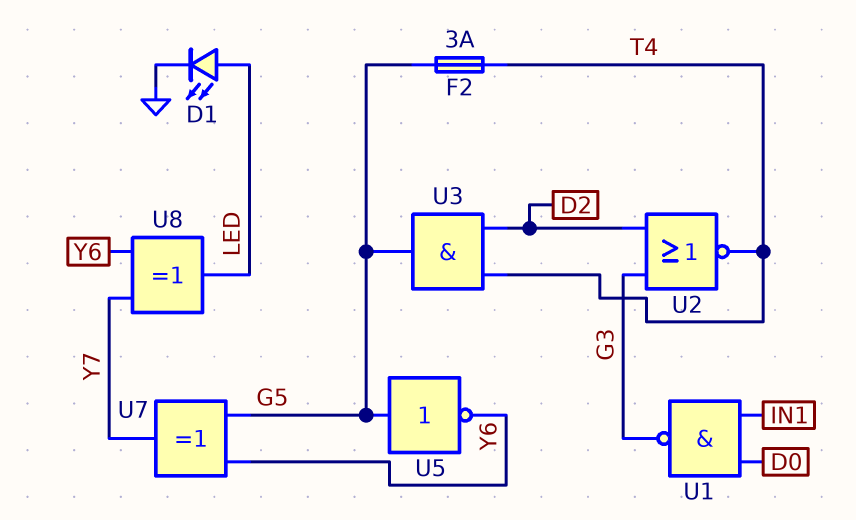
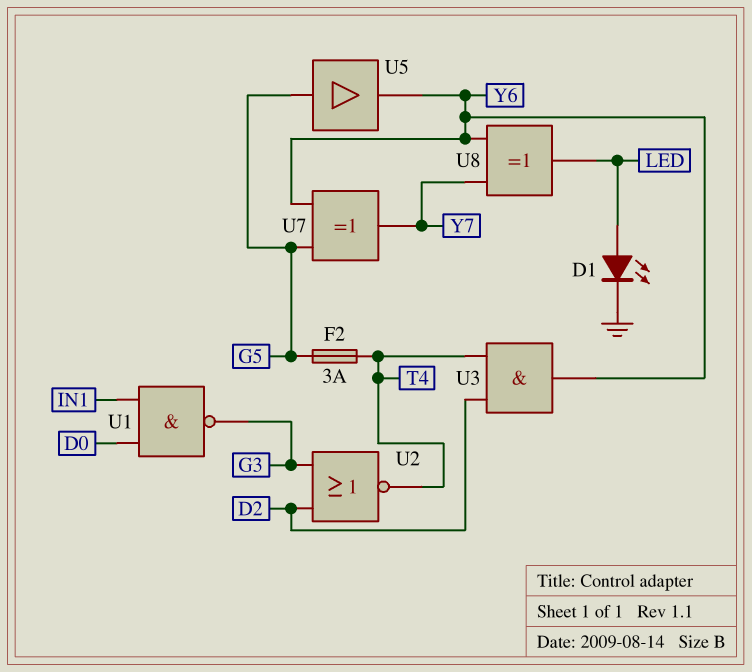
U3: AND (in D2, in T4, out G5) -> AND (in D2, in T4, out Y6)
U5: NOT (in G5, out Y6) -> buffer (in G5, out Y6)

